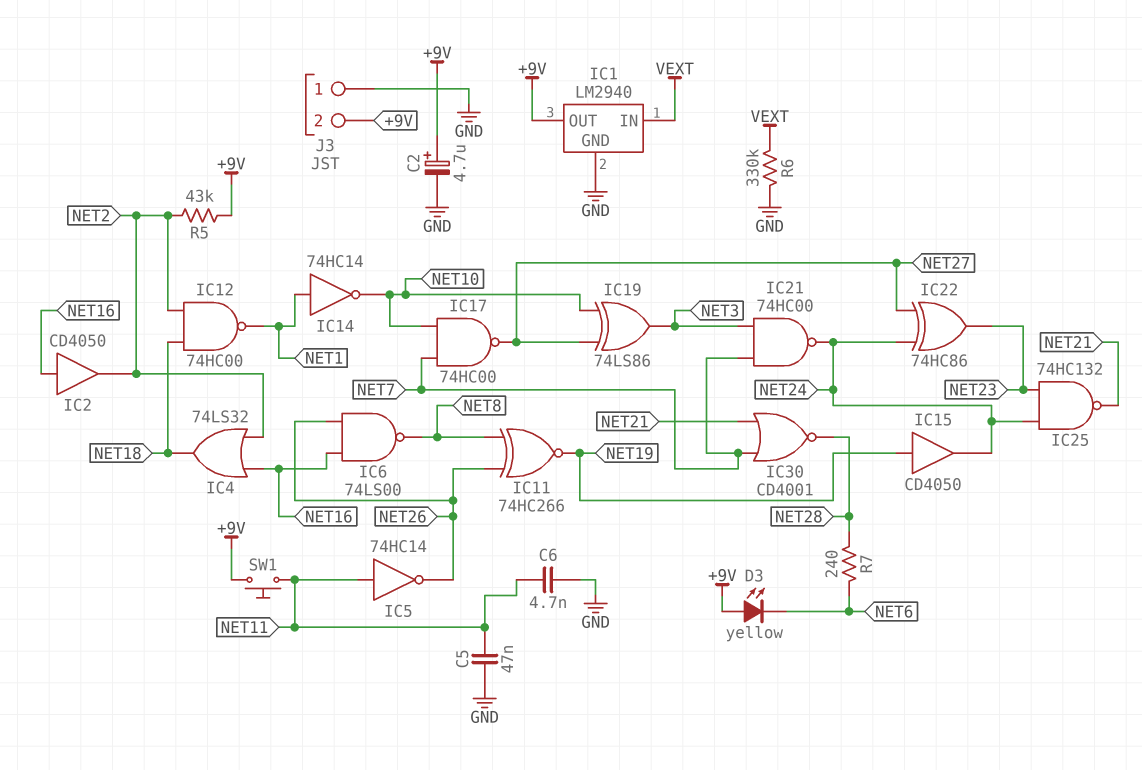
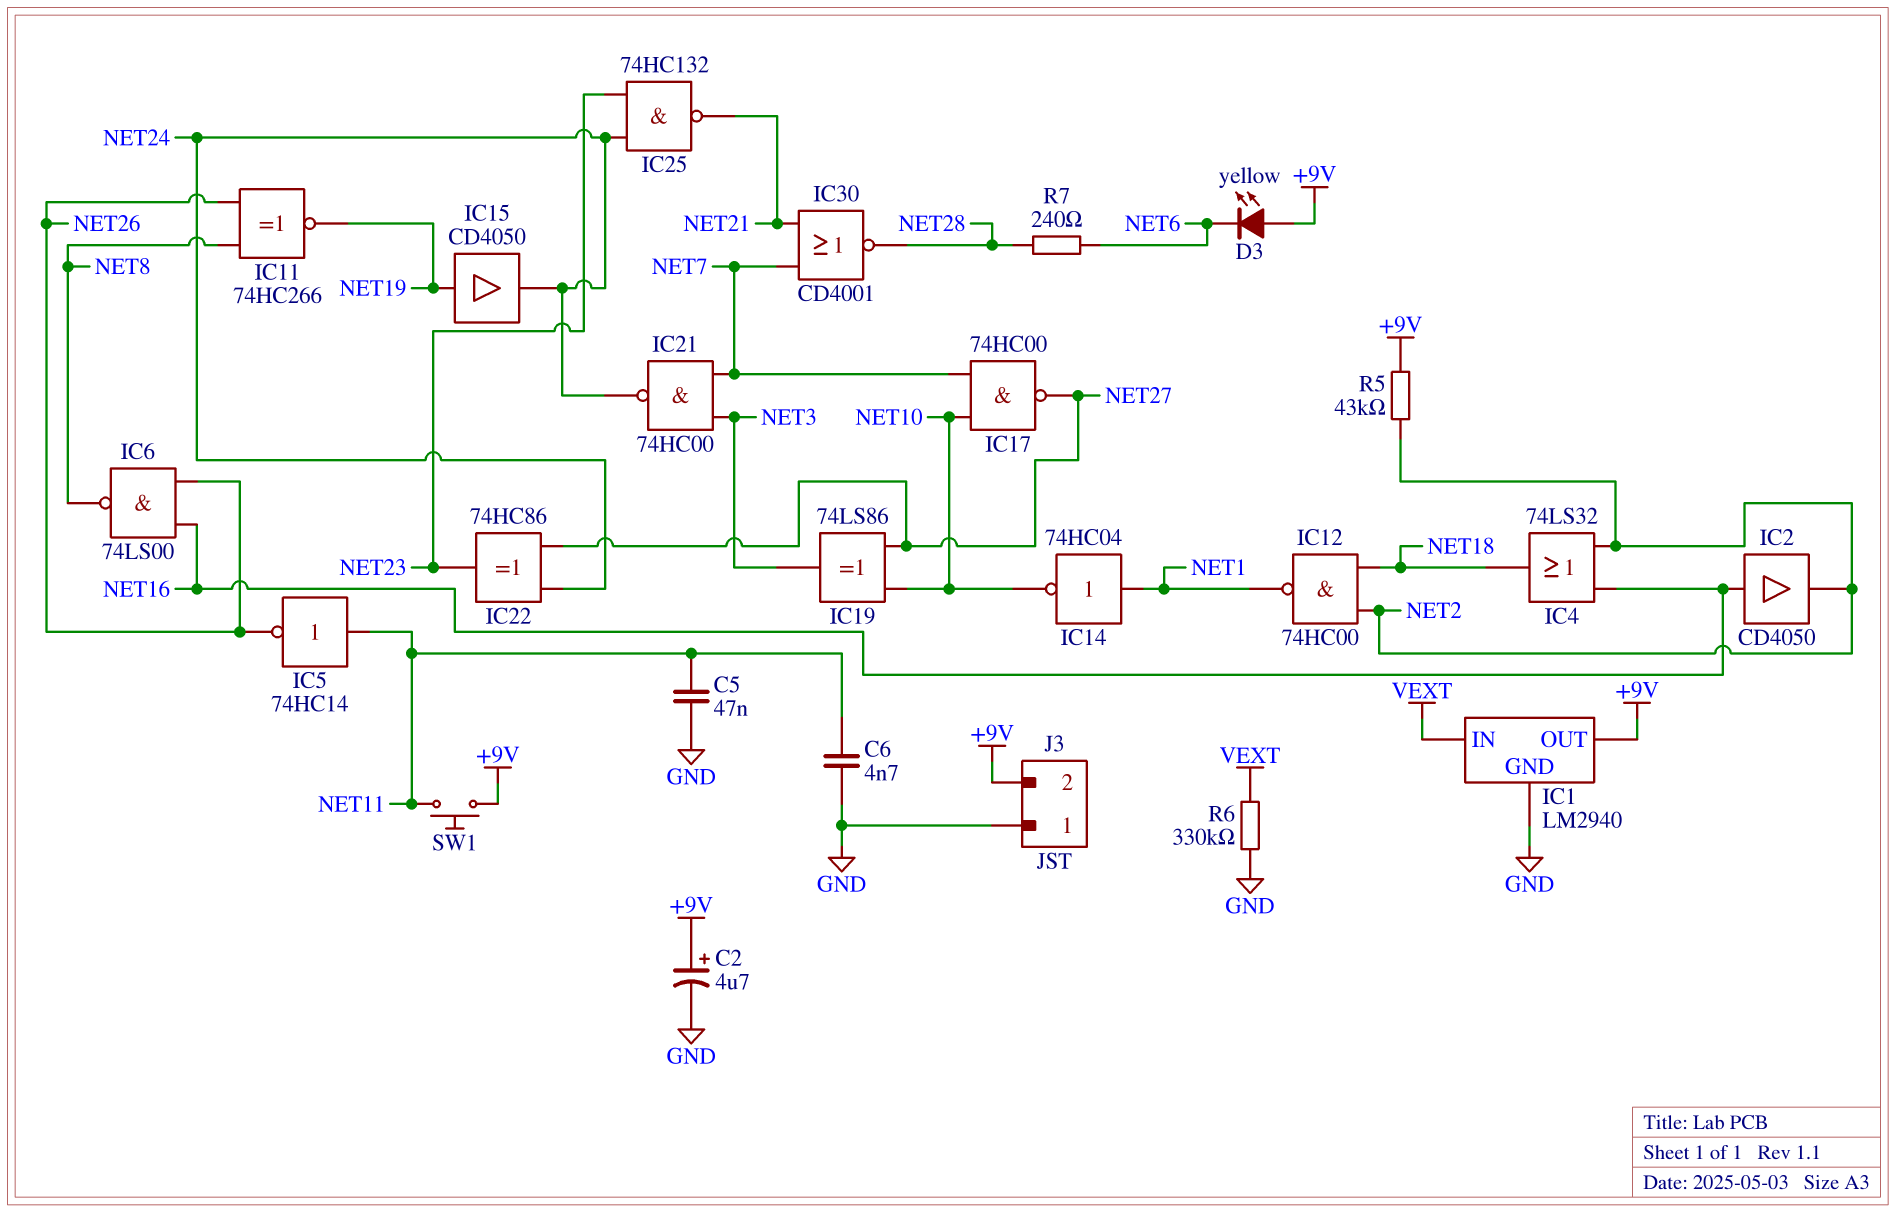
IC14: NOT 74HC14 (in NET1, out NET10) -> NOT 74HC04 (in NET1, out NET10)

